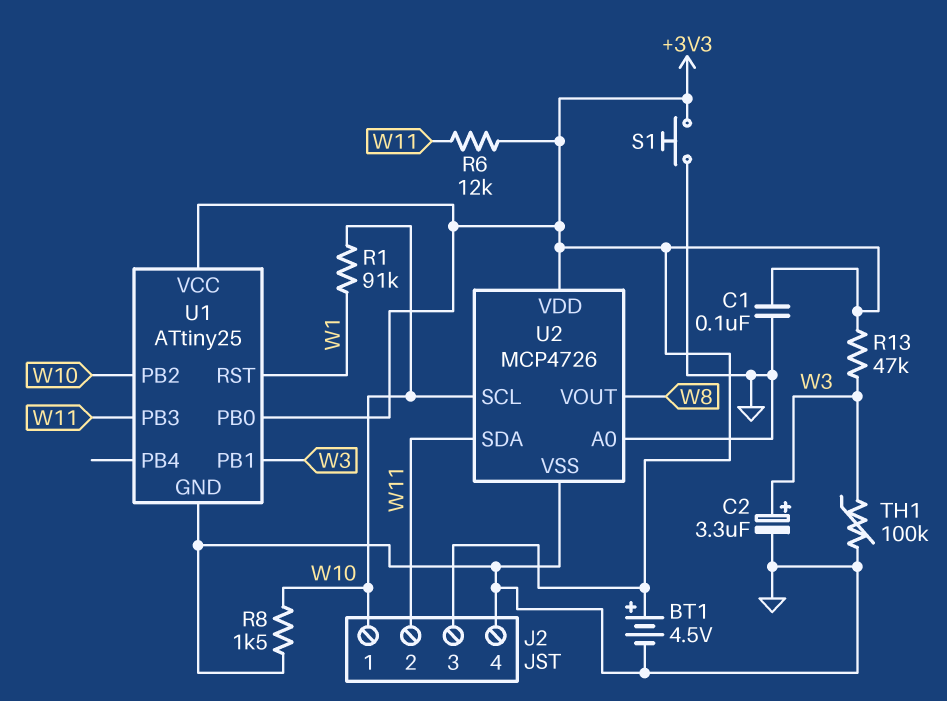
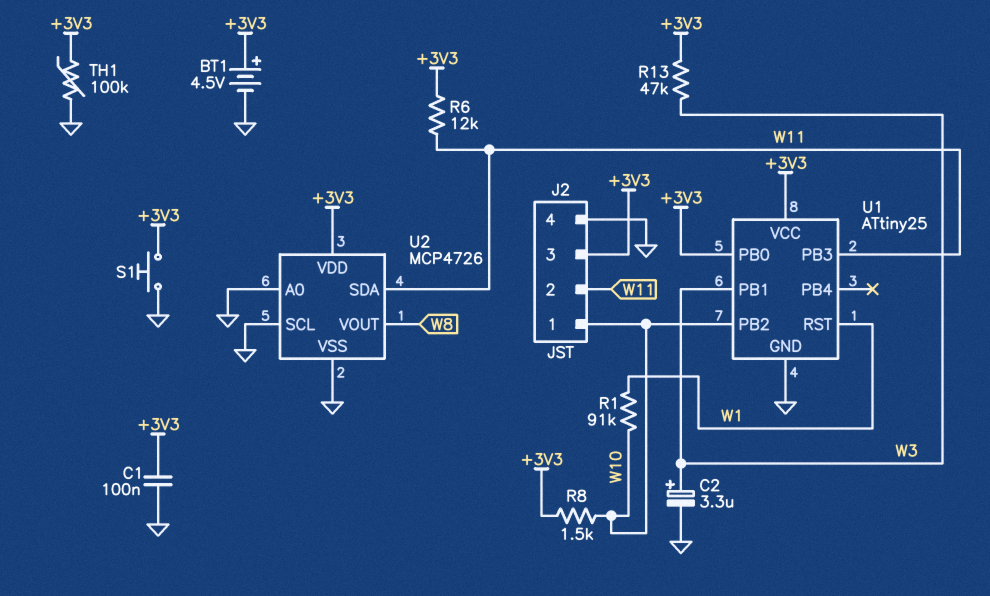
R8: 1.5k (GND, W10) -> 1.5k (+3V3, W10)
TH1: 100k (GND, W3) -> 100k (+3V3, GND)
U2 pin SCL: W10 -> GND

